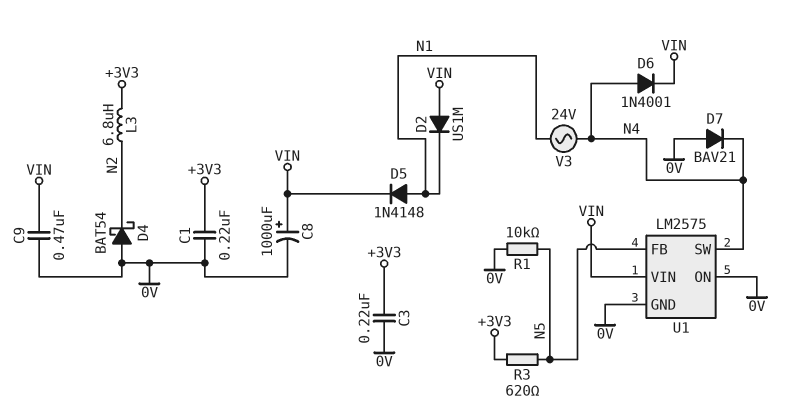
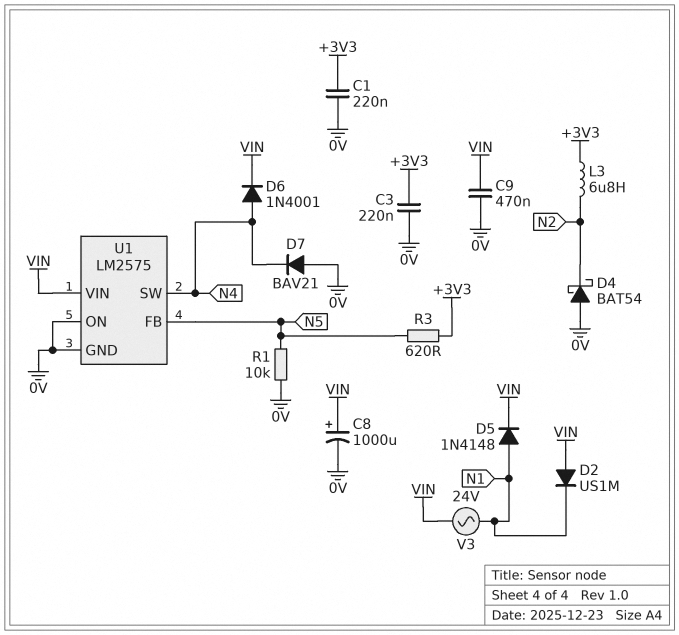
V3: AC 24V (N1, N4) -> AC 24V (N1, VIN)

